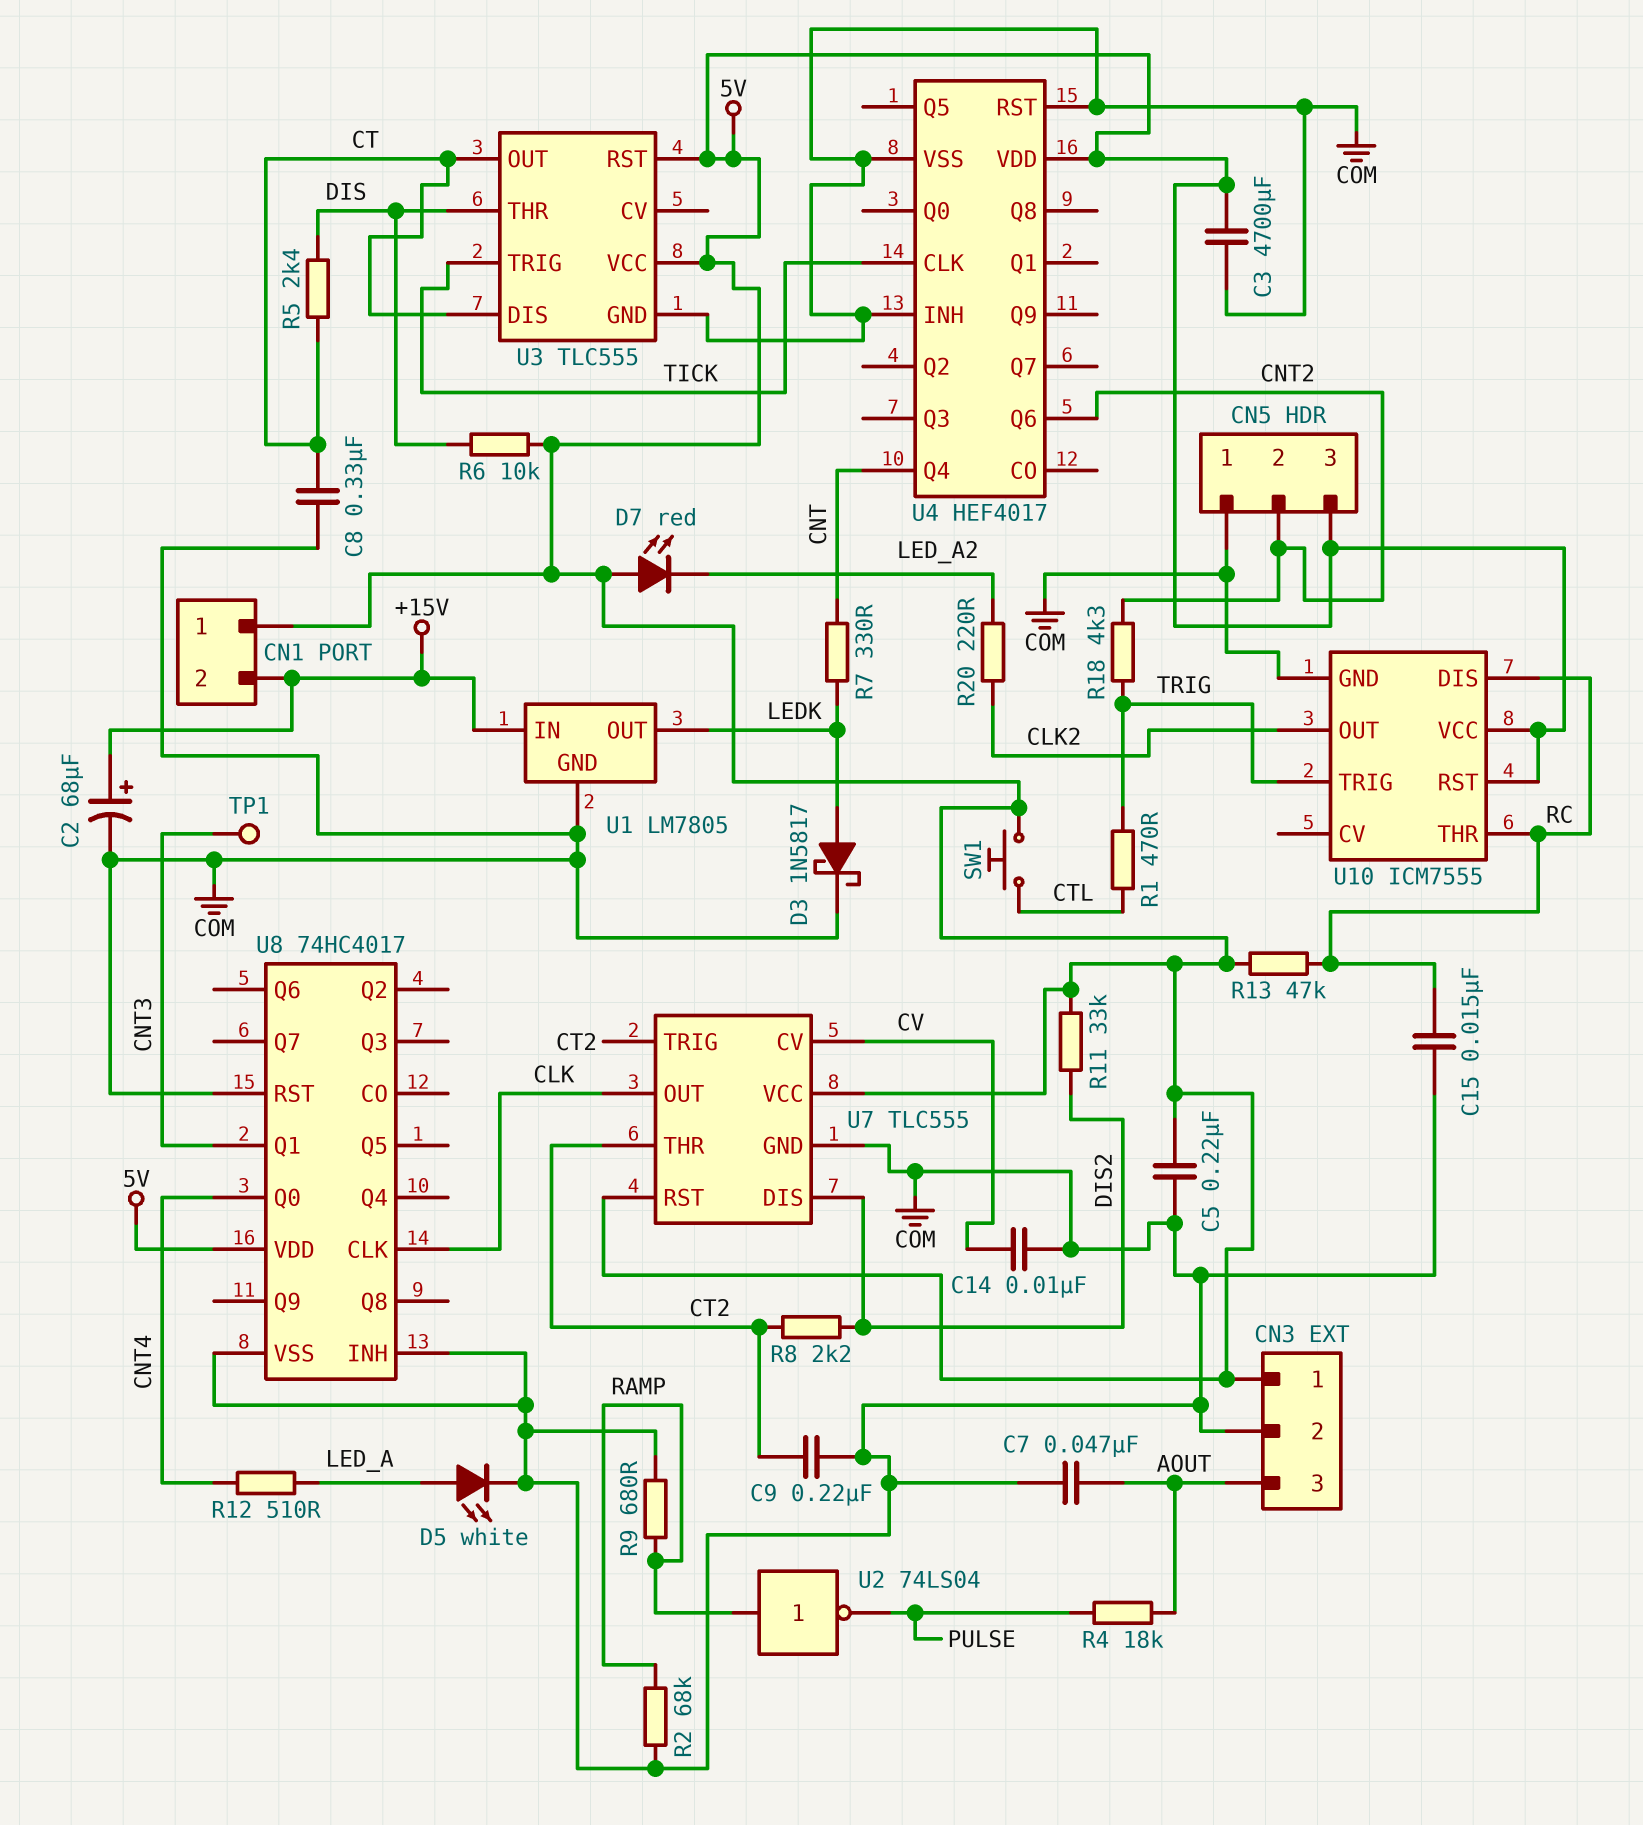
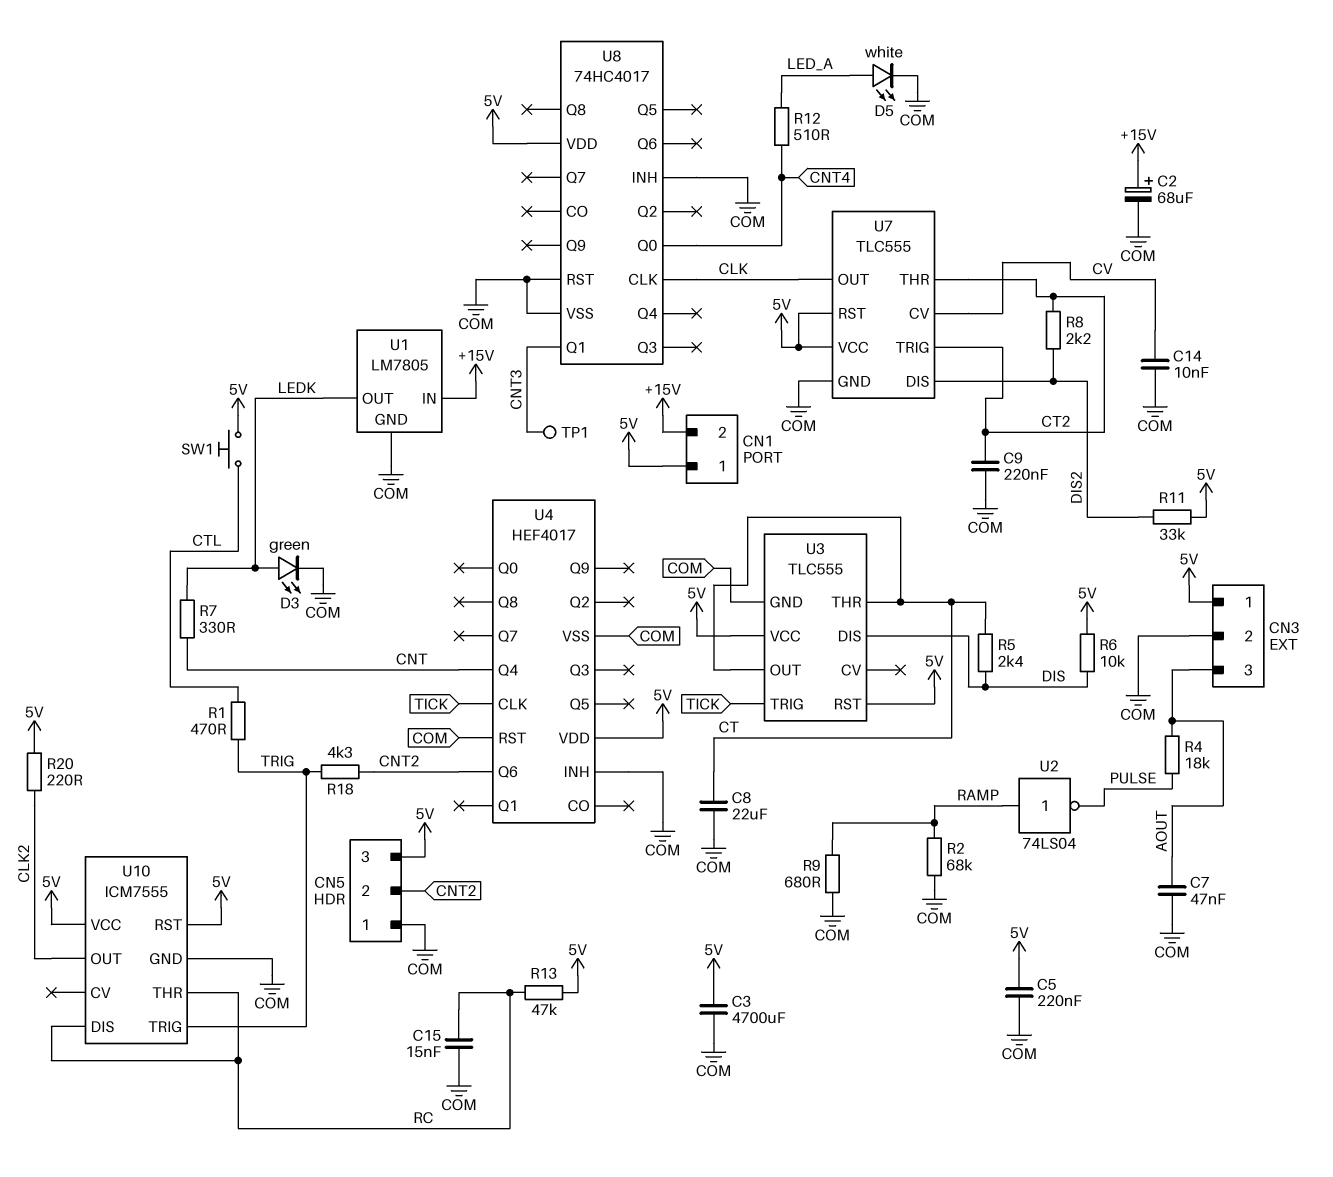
C8: 330nF (COM, CT) -> 22uF (COM, CT)
D3: schottky 1N5817 (A LEDK, K COM) -> LED green (A LEDK, K COM)
D7: LED red (A 5V, K LED_A2) -> none
R20: 220 (CLK2, LED_A2) -> 220 (5V, CLK2)
U3 pin DIS: CT -> DIS
U3 pin THR: DIS -> CT

